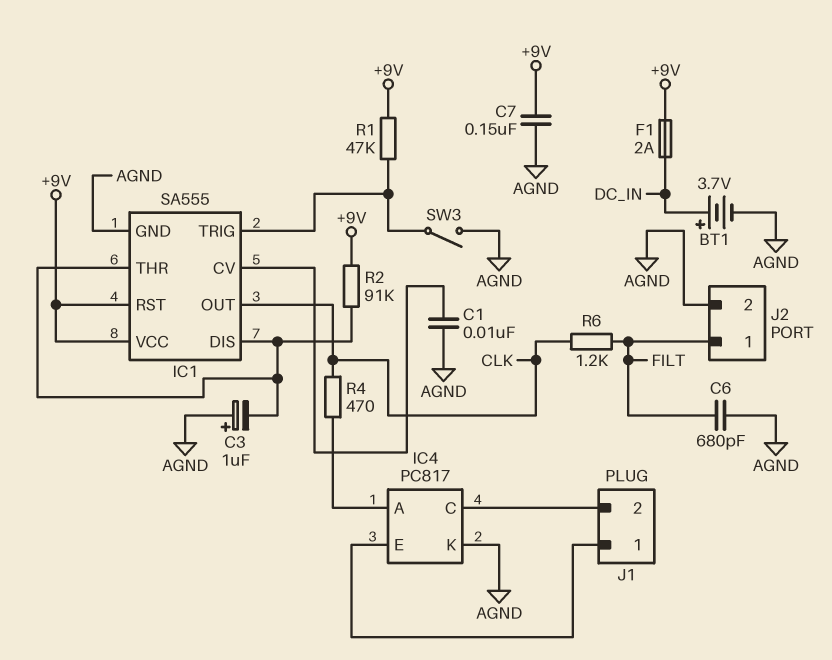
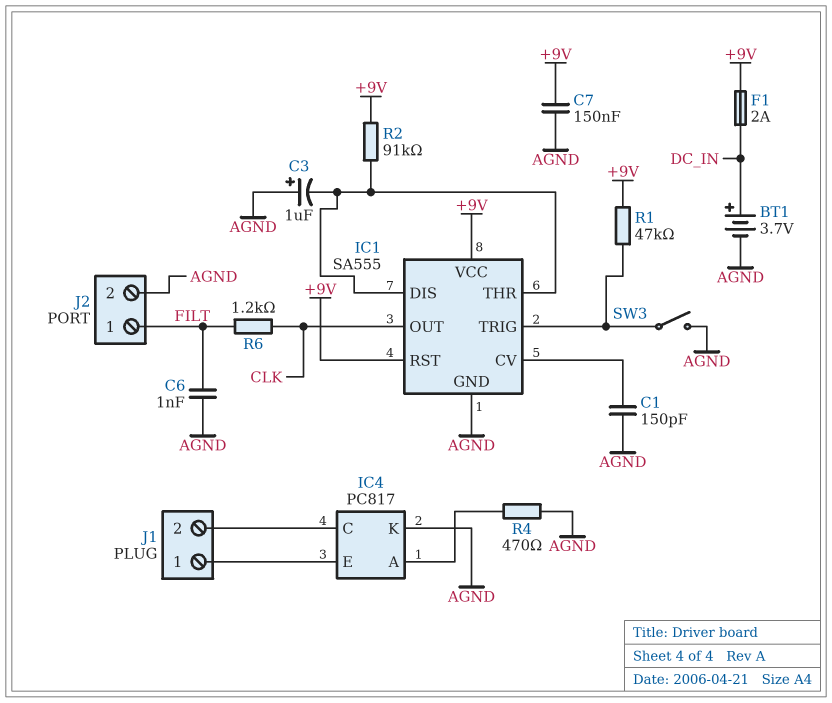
C1: 10nF (AGND, IC1/CV) -> 150pF (AGND, IC1/CV)
C6: 680pF (AGND, FILT) -> 1nF (AGND, FILT)
R4: 470 (CLK, IC4/A) -> 470 (AGND, IC4/A)

